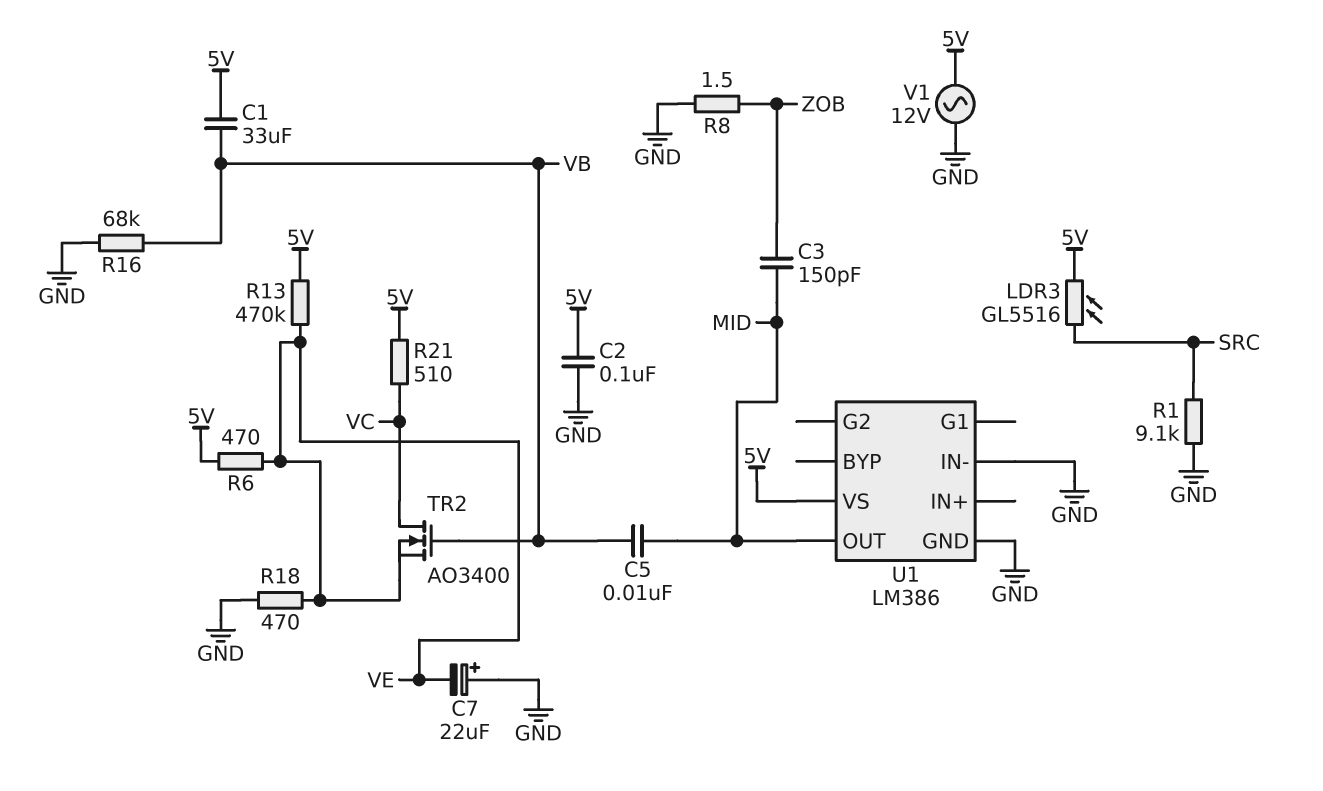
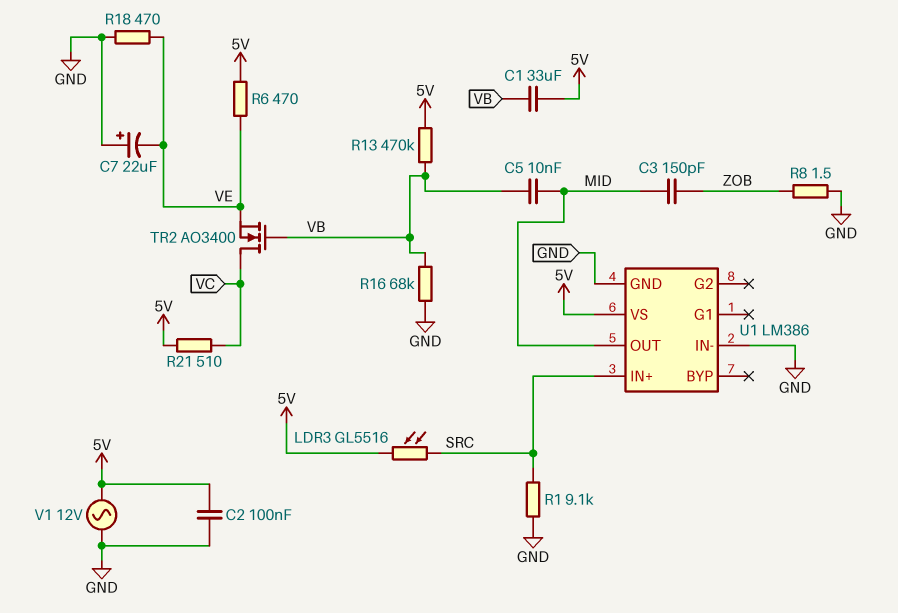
R13: 470k (5V, VE) -> 470k (5V, VB)
U1 pin IN+: none -> SRC

